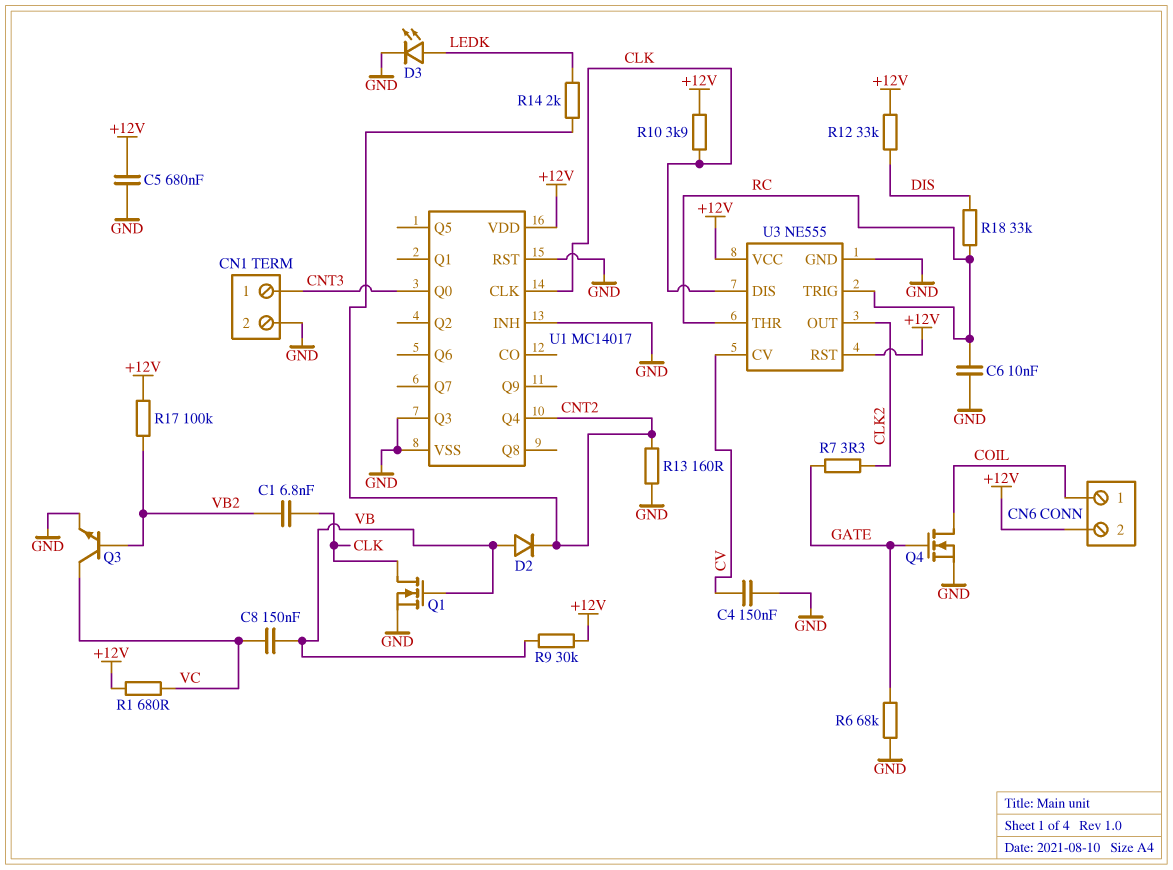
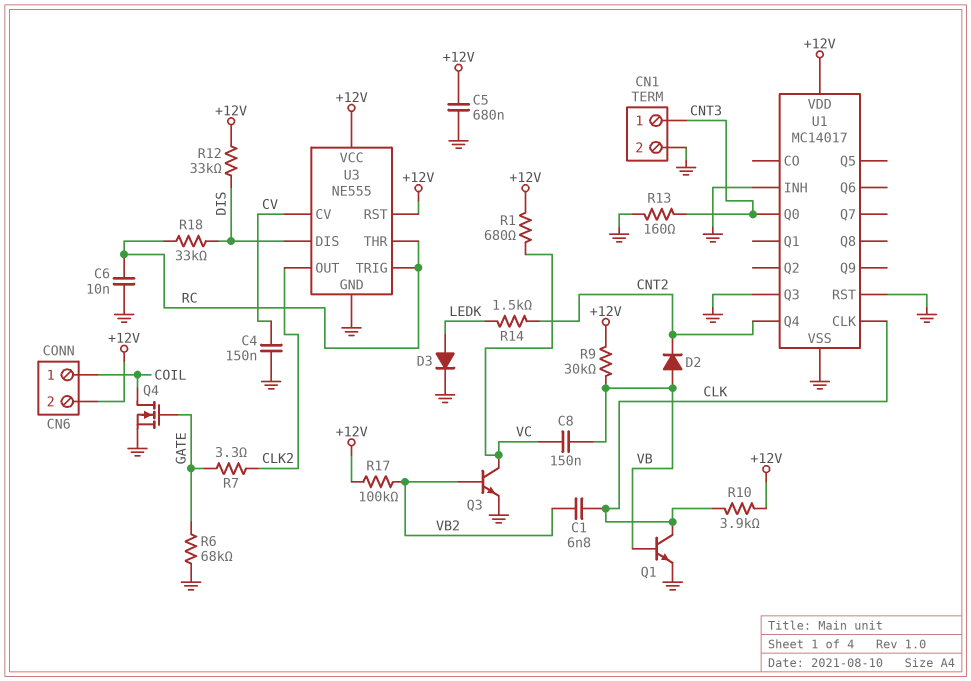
D3: LED (A LEDK, K GND) -> diode (A LEDK, K GND)
Q1: NMOS (G VB, D CLK, S GND) -> NPN (B VB, C CLK, E GND)
R13: 160 (CNT2, GND) -> 160 (CNT3, GND)
R14: 2k (CNT2, LEDK) -> 1.5k (CNT2, LEDK)
U3 pin DIS: CLK -> DIS

